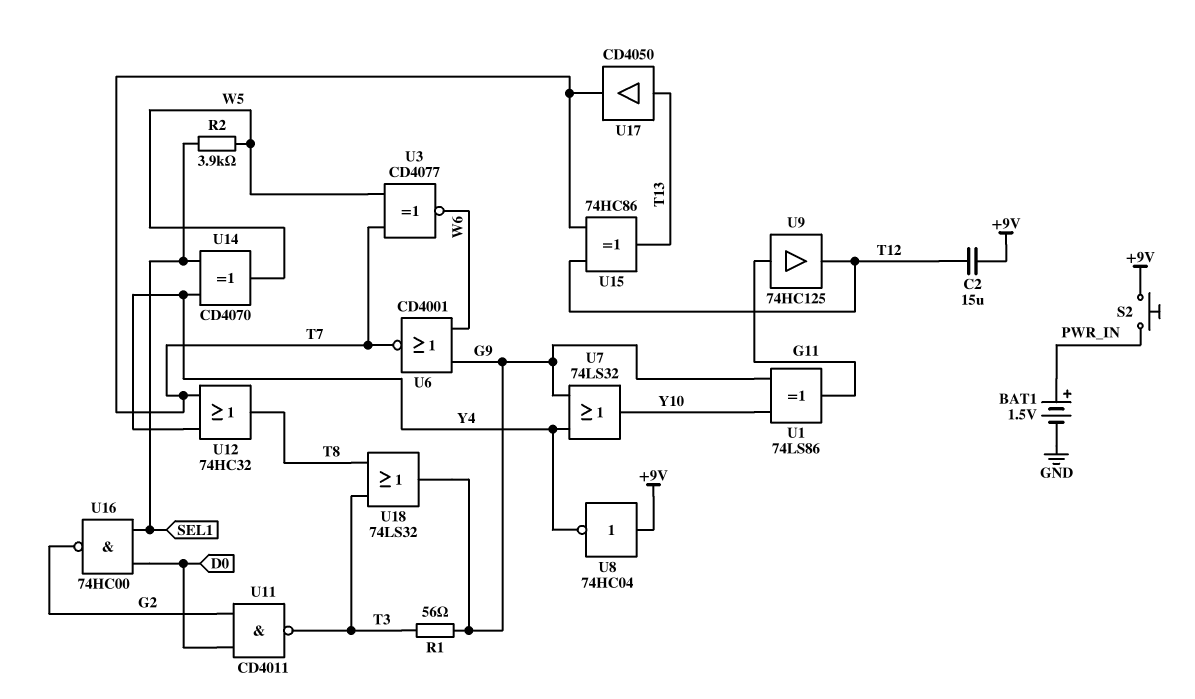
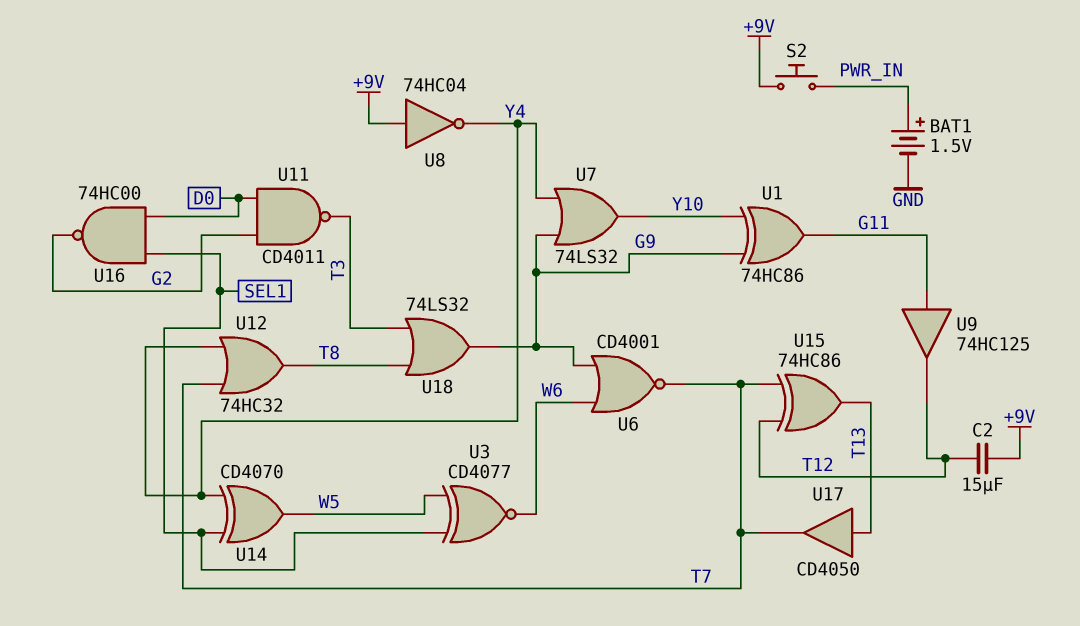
R1: 56 (G9, T3) -> none
R2: 3.9k (SEL1, W5) -> none
U1: XOR 74LS86 (in G9, in Y10, out G11) -> XOR 74HC86 (in G9, in Y10, out G11)
U3: XNOR CD4077 (in T7, in W5, out W6) -> XNOR CD4077 (in SEL1, in W5, out W6)

